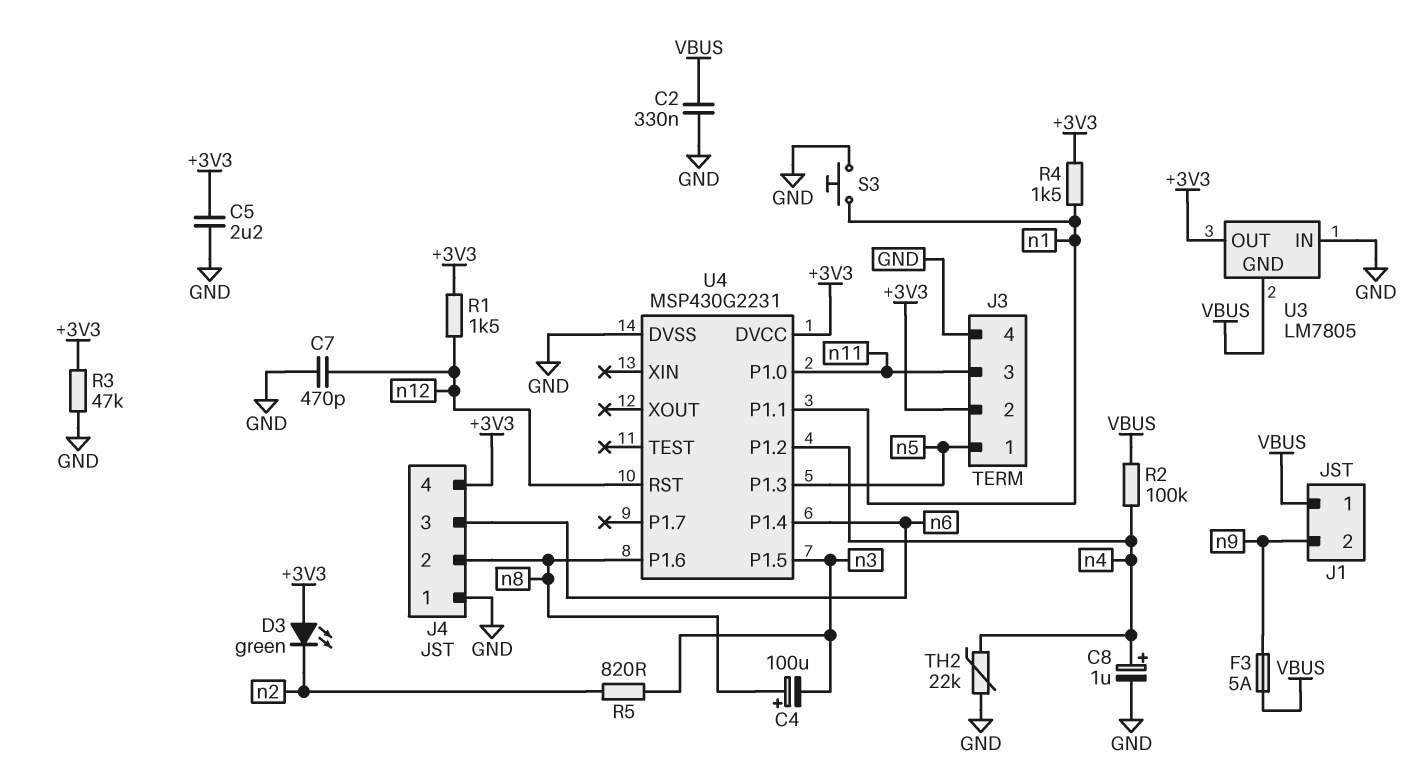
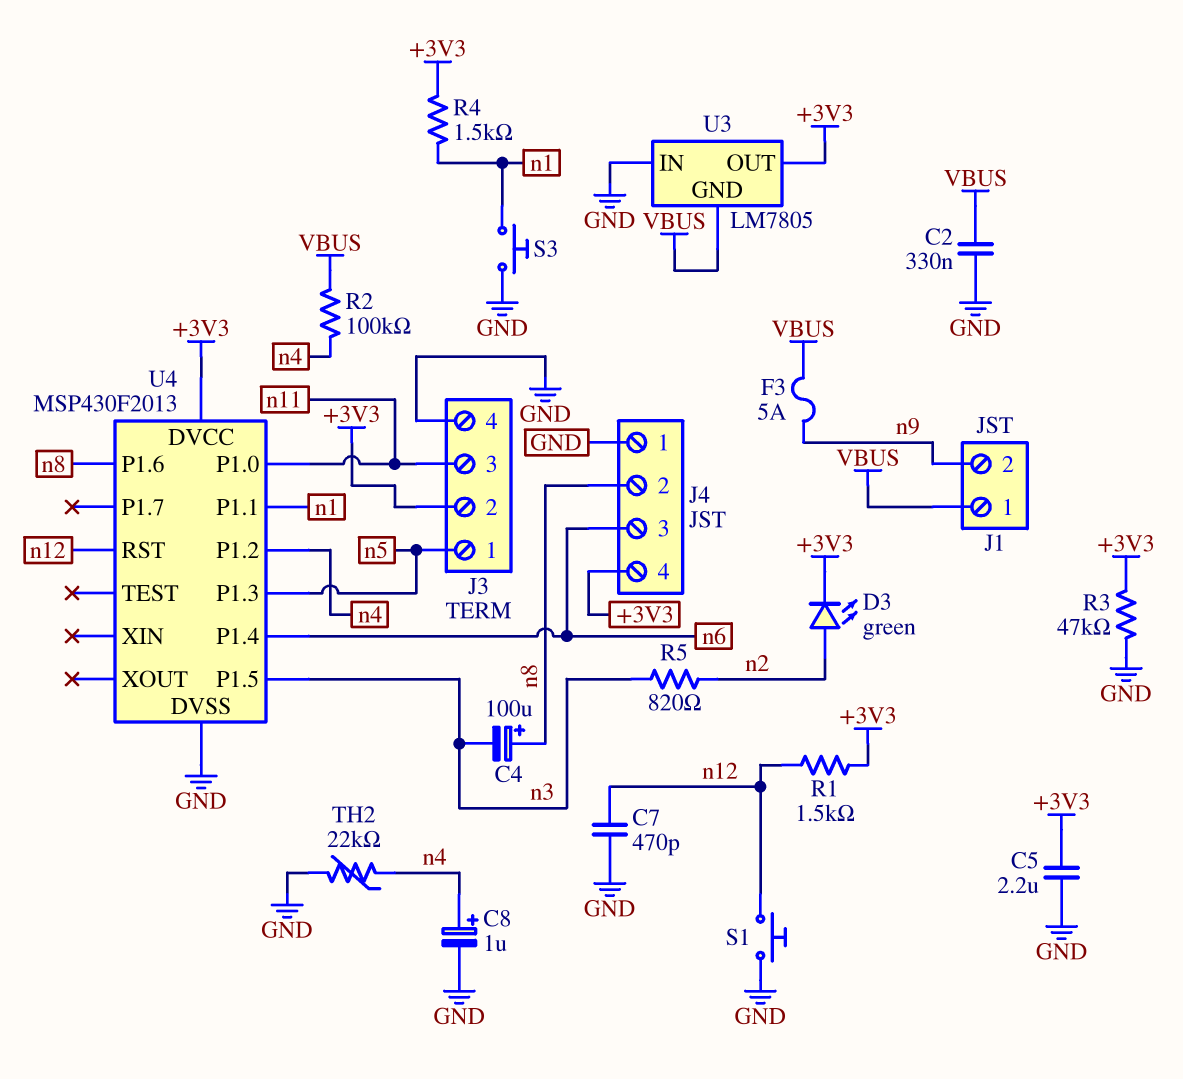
D3: LED green (A +3V3, K n2) -> LED green (A n2, K +3V3)
S1: none -> button (GND, n12)
U4: MSP430G2231 -> MSP430F2013

